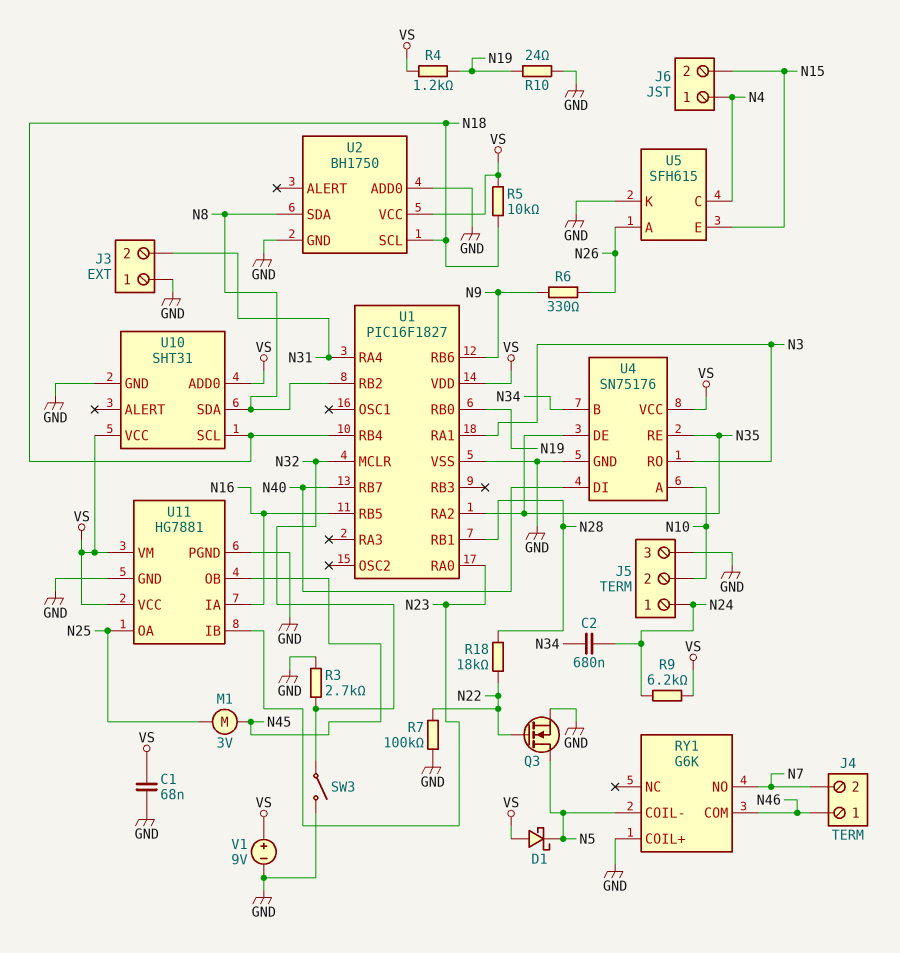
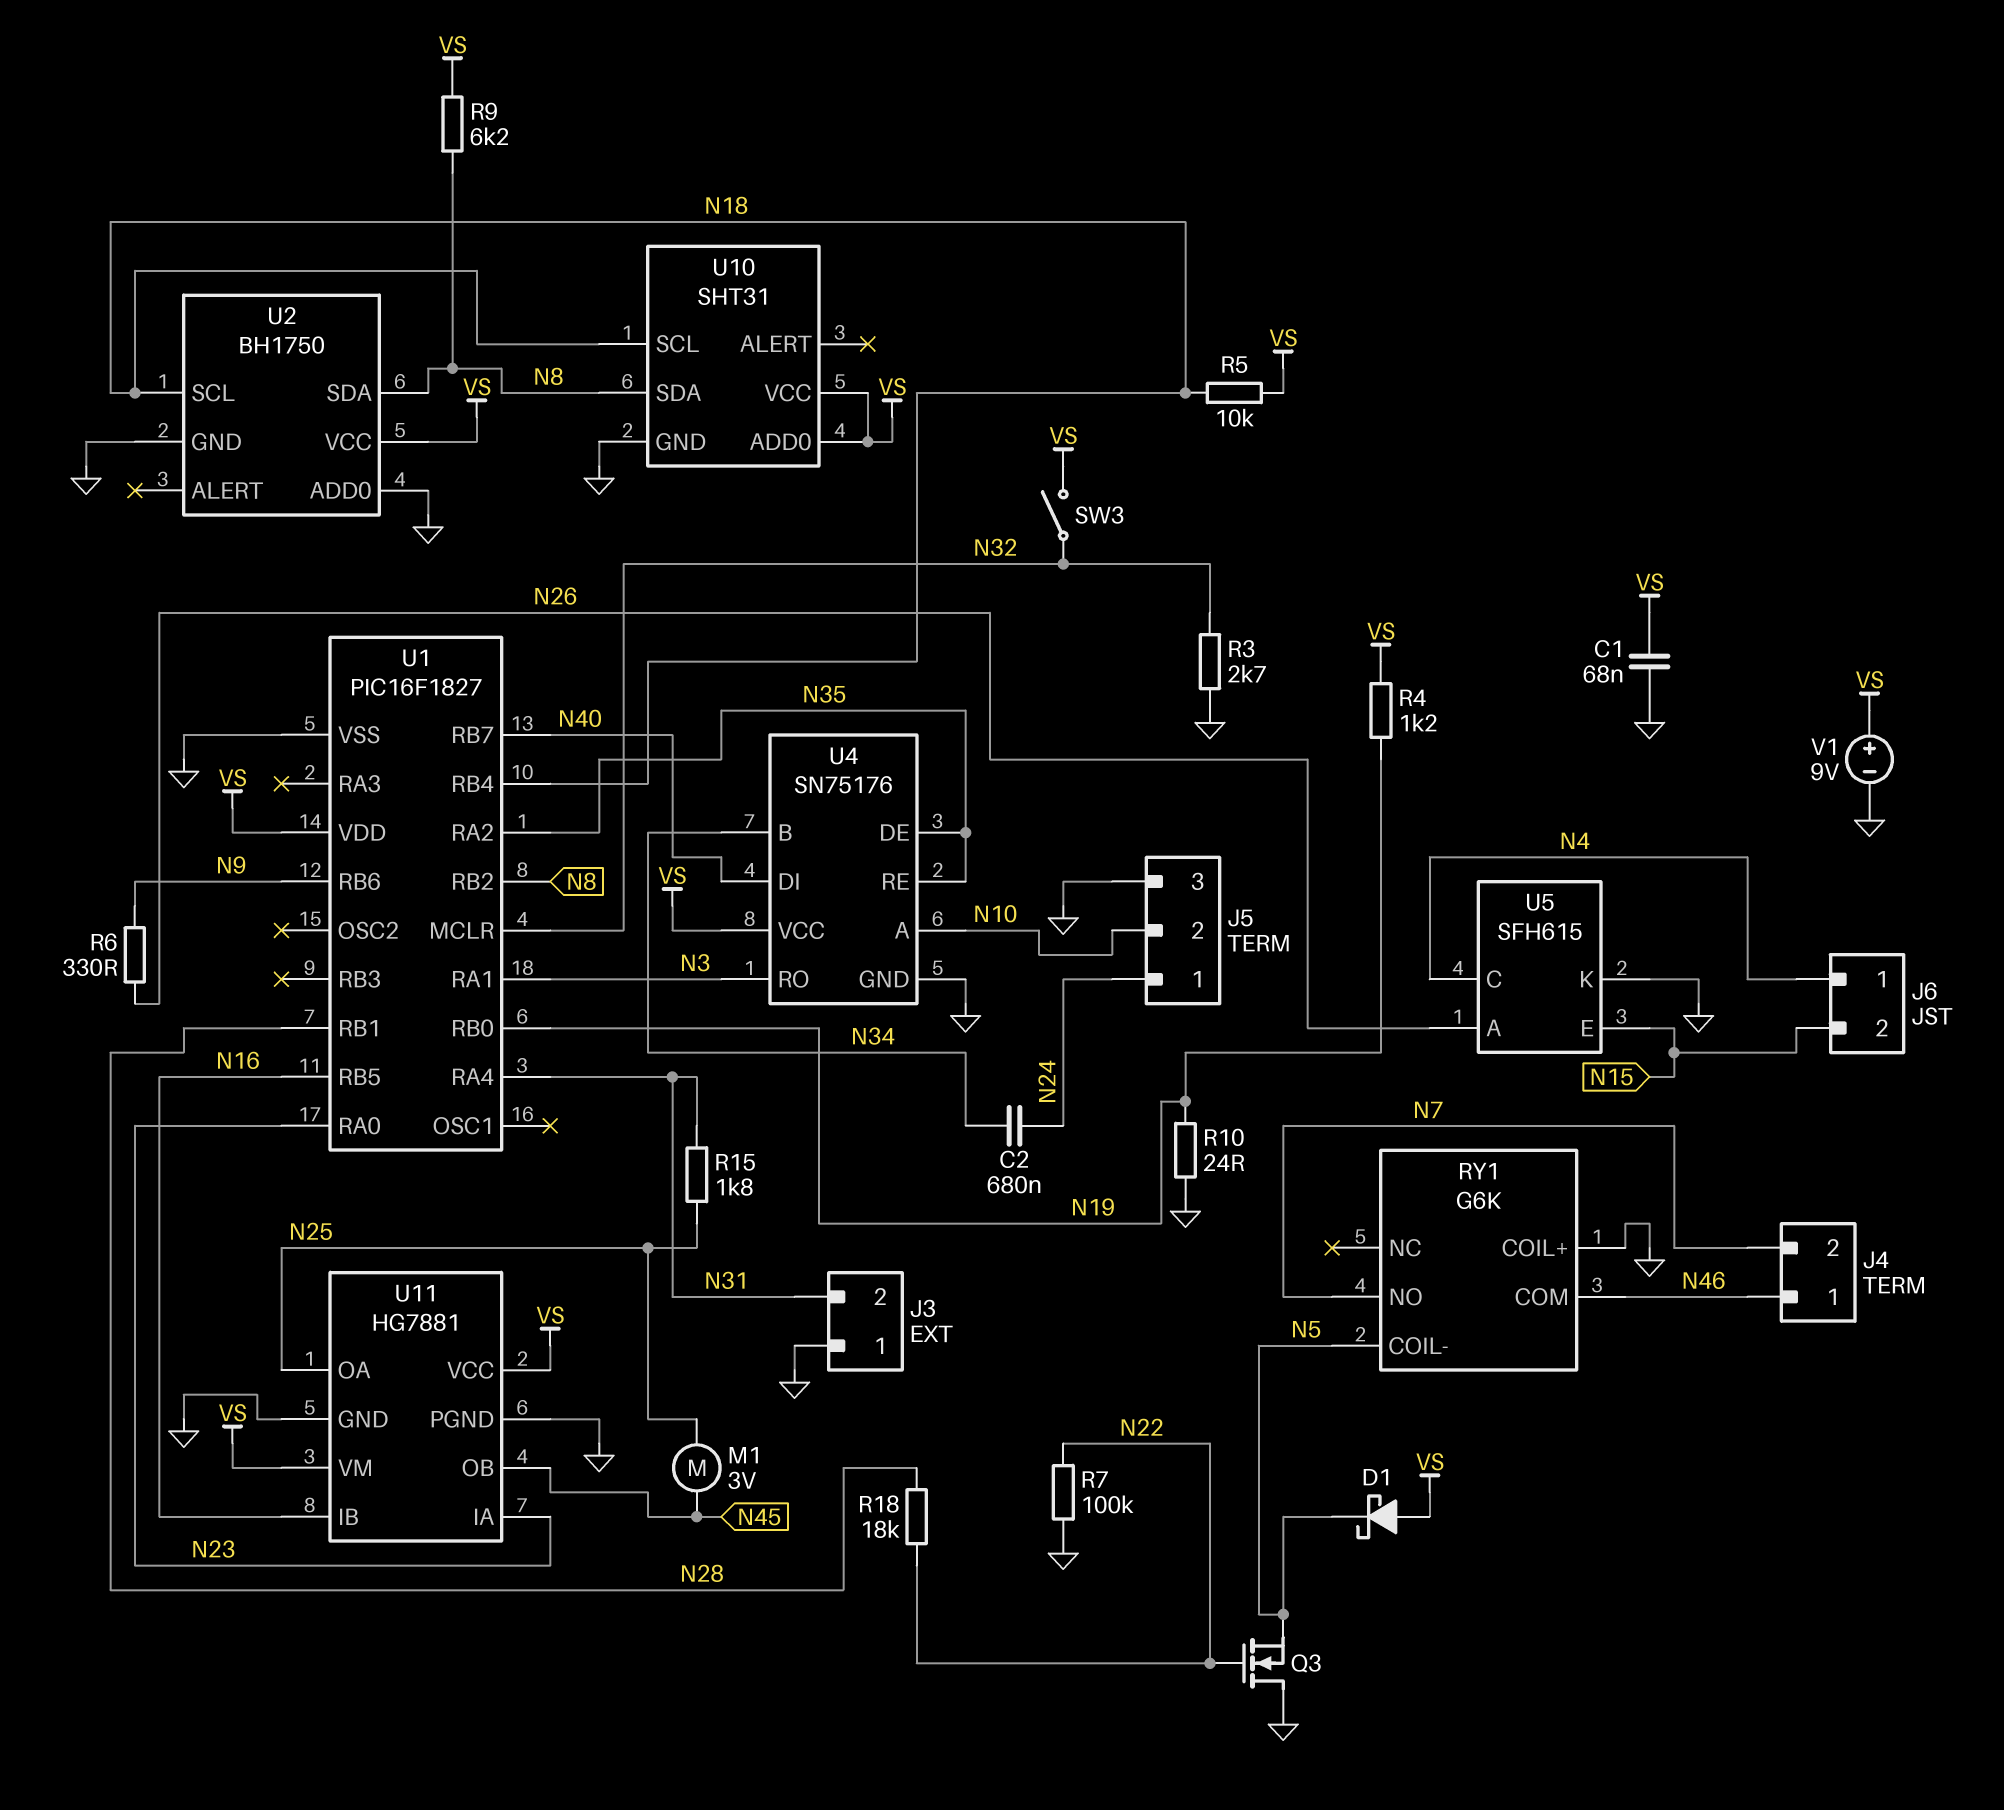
Q3: NMOS (G N22, D N5, S GND) -> NMOS (G N22, D GND, S N5)
R9: 6.2k (N24, VS) -> 6.2k (N8, VS)
R15: none -> 1.8k (N25, N31)
SW3: switch (GND, N32) -> switch (N32, VS)
U11 pin IA: N16 -> N23
U11 pin IB: N23 -> N16

